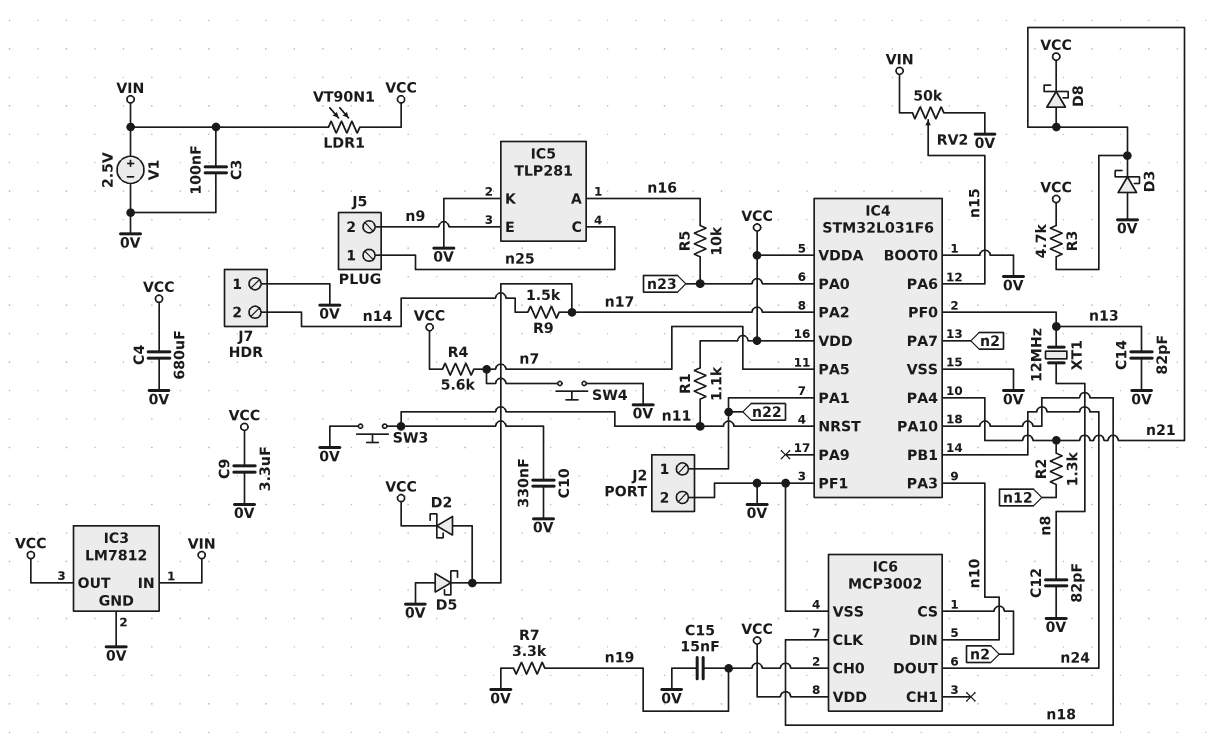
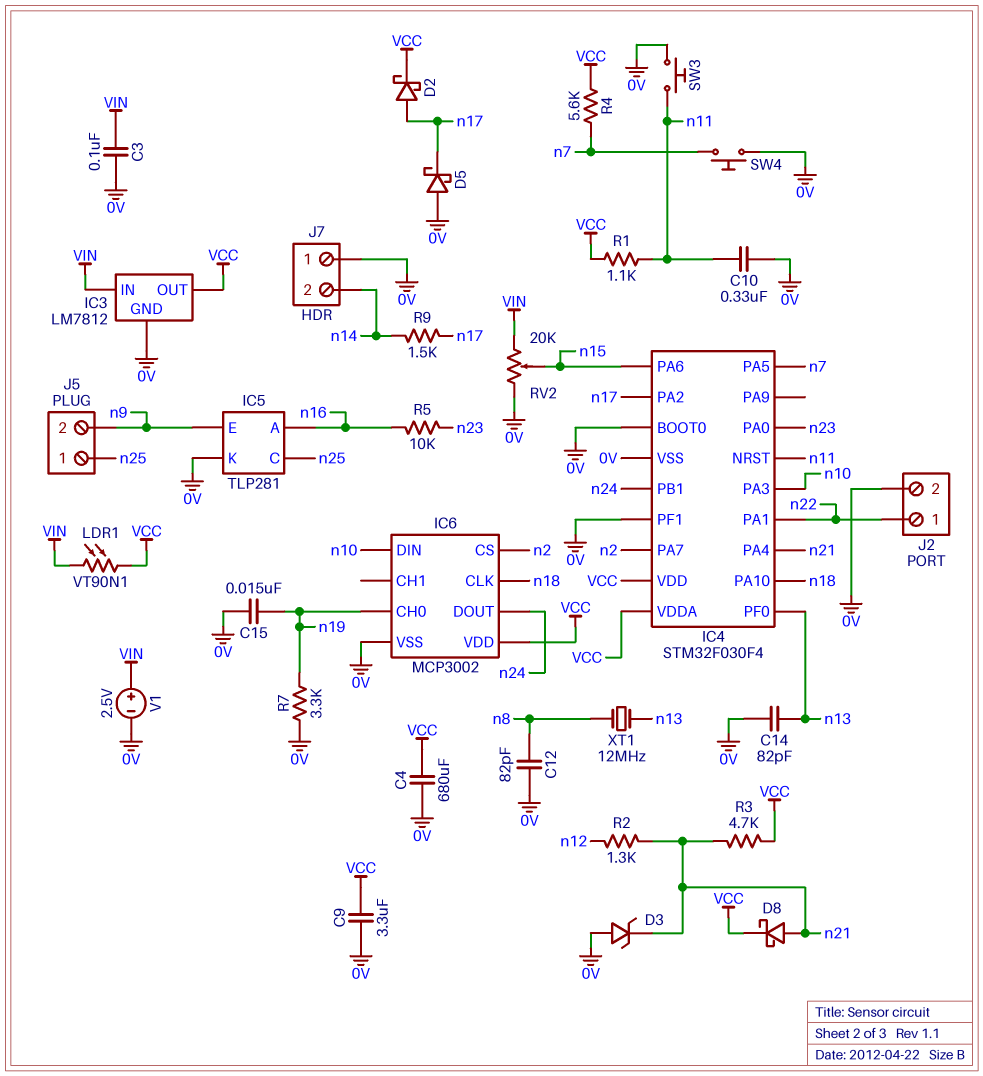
D3: schottky (A 0V, K n21) -> zener (A 0V, K n21)
IC4: STM32L031F6 -> STM32F030F4
RV2: 50k (0V, VIN, wiper n15) -> 20k (0V, VIN, wiper n15)

